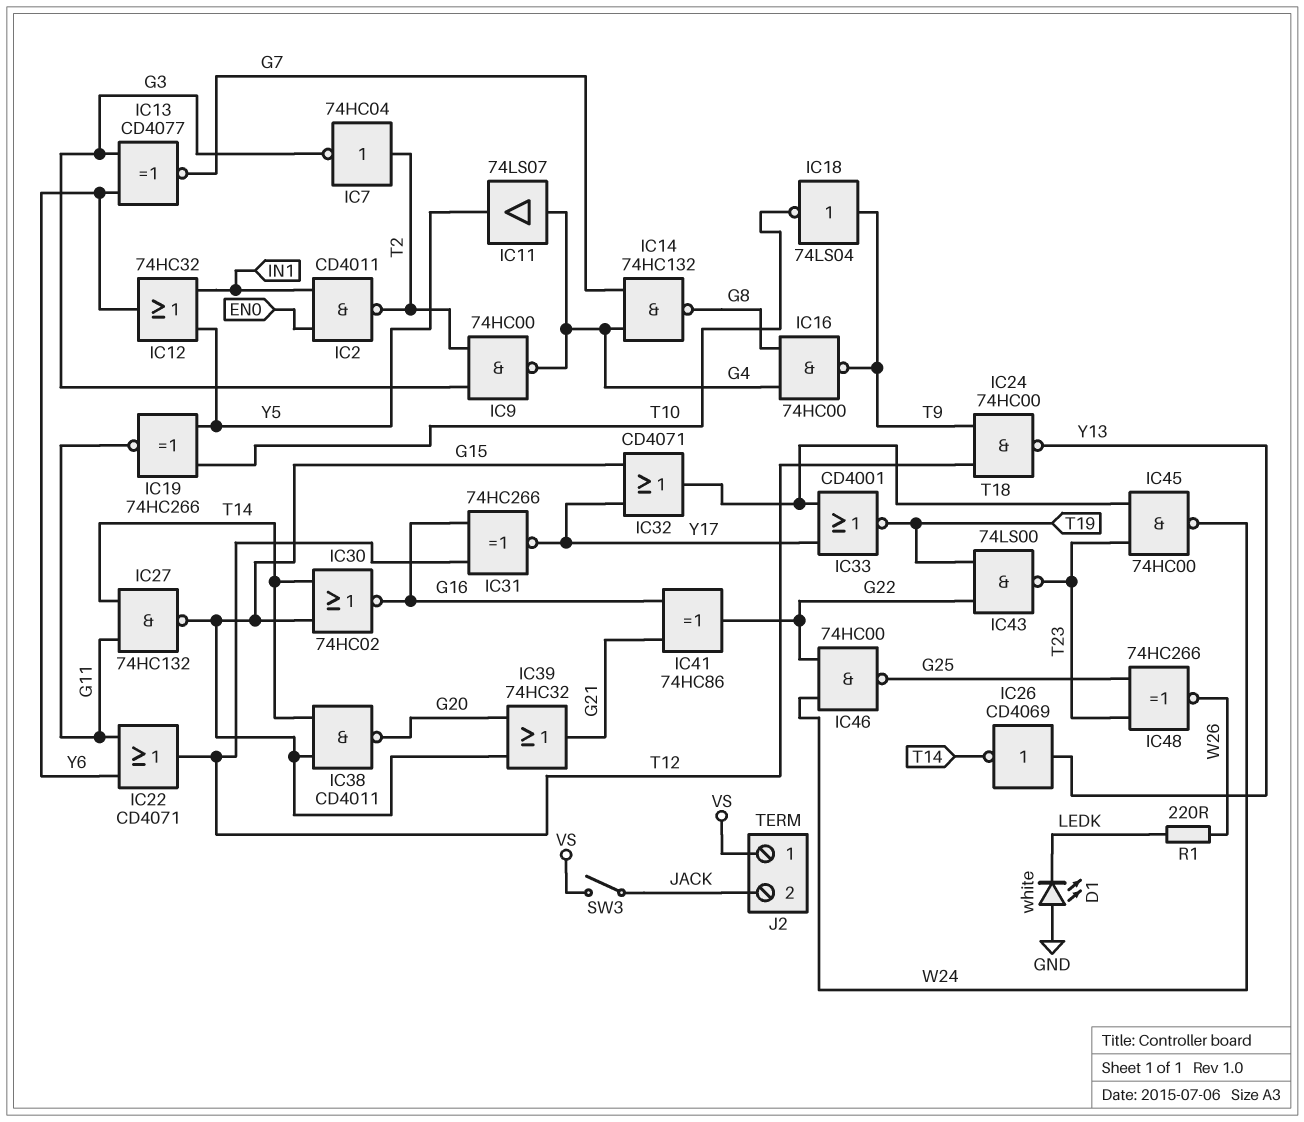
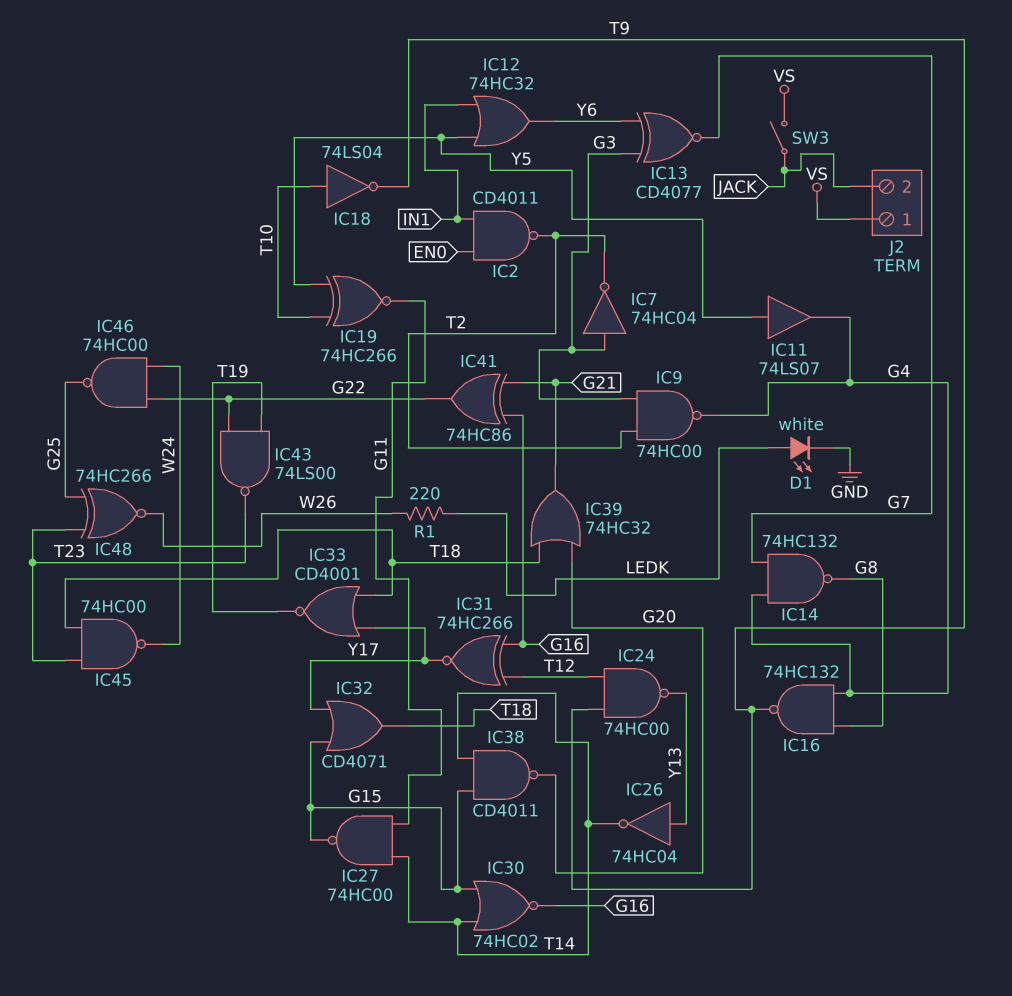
D1: LED white (A GND, K LEDK) -> LED white (A LEDK, K GND)
IC7: NOT 74HC04 (in T2, out G3) -> NOT 74HC04 (in G3, out T2)
IC11: buffer 74LS07 (in G4, out Y5) -> buffer 74LS07 (in Y5, out G4)
IC16: NAND 74HC00 (in G4, in G8, out T9) -> NAND 74HC132 (in G4, in G8, out T9)
IC18: NOT 74LS04 (in T9, out T10) -> NOT 74LS04 (in T10, out T9)
IC22: OR CD4071 (in G11, in Y6, out T12) -> none
IC26: NOT CD4069 (in Y13, out T14) -> NOT 74HC04 (in Y13, out T14)
IC27: NAND 74HC132 (in G11, in T14, out G15) -> NAND 74HC00 (in G11, in T14, out G15)
IC39: OR 74HC32 (in G15, in G20, out G21) -> OR 74HC32 (in G20, in T18, out G21)

